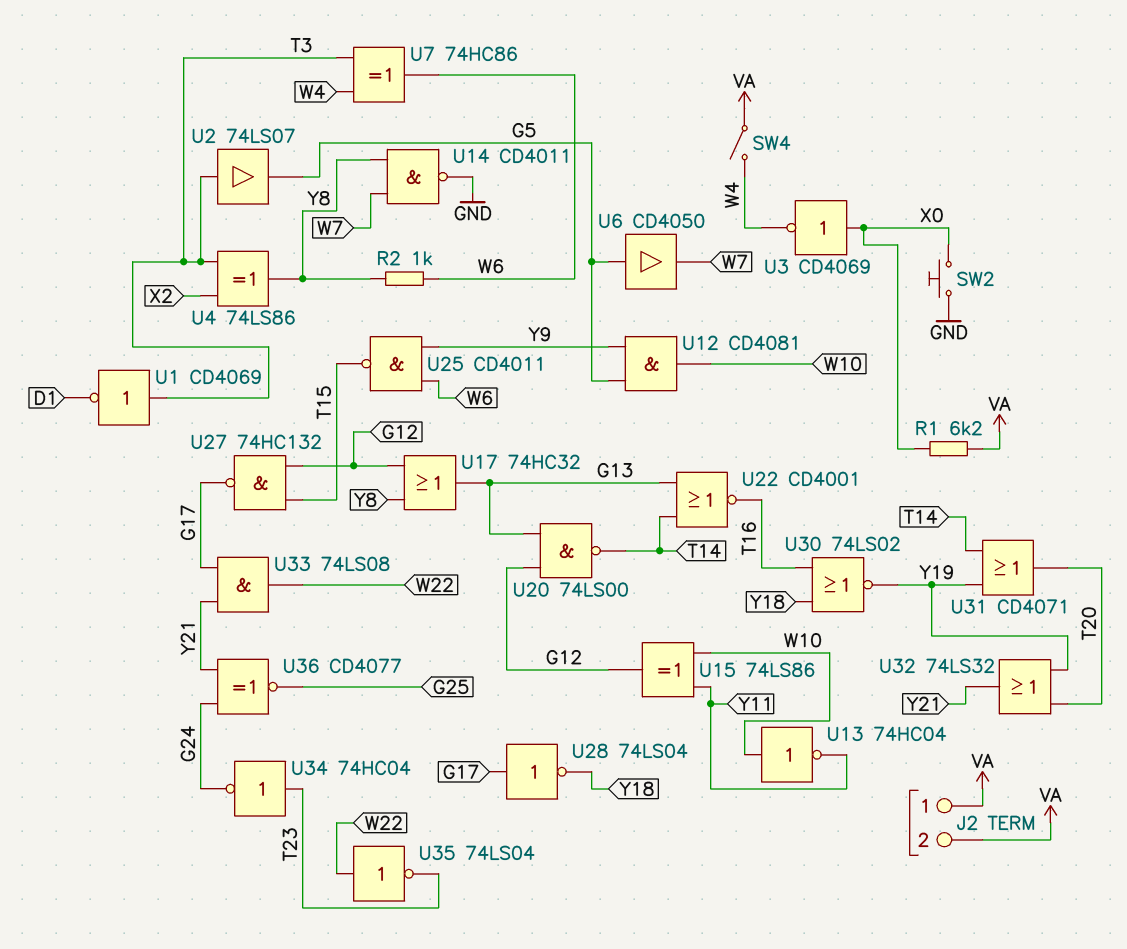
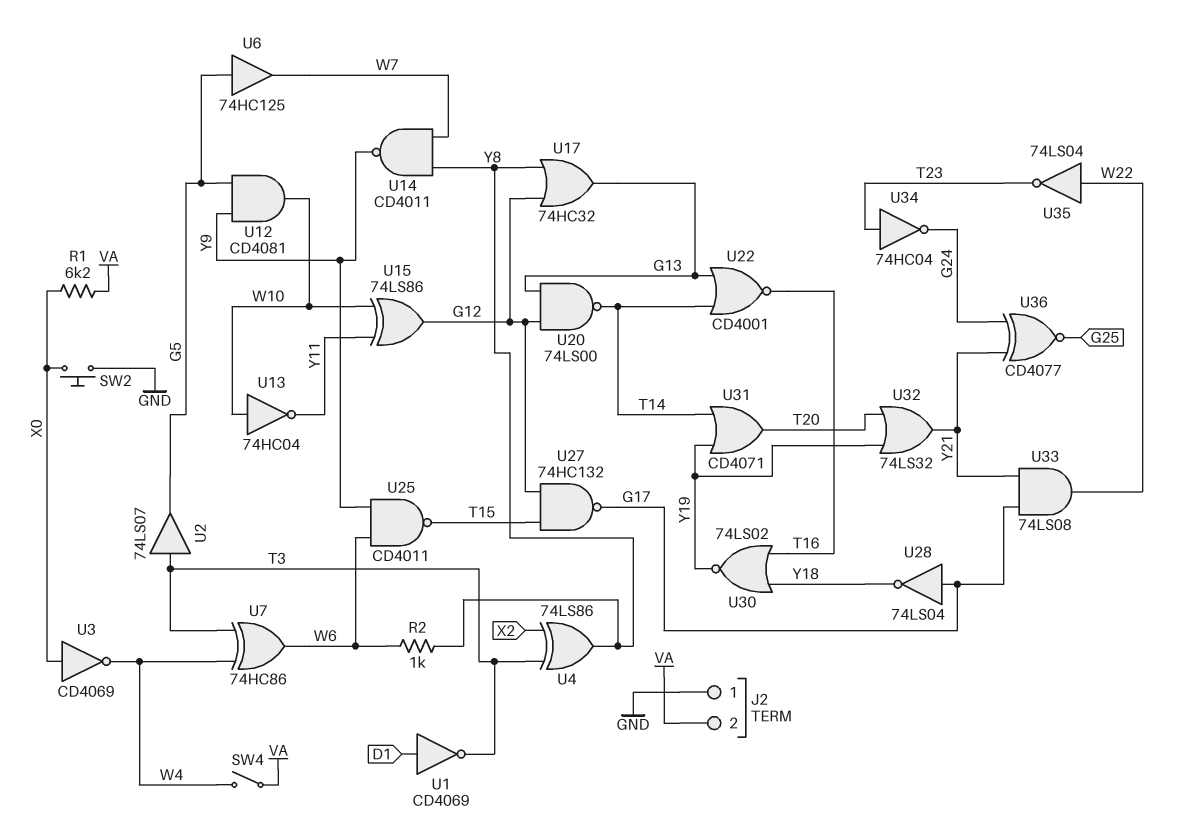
J2 pin 1: VA -> GND
U1: NOT CD4069 (in T3, out D1) -> NOT CD4069 (in D1, out T3)
U6: buffer CD4050 (in G5, out W7) -> buffer 74HC125 (in G5, out W7)
U14: NAND CD4011 (in W7, in Y8, out GND) -> NAND CD4011 (in W7, in Y8, out Y9)

